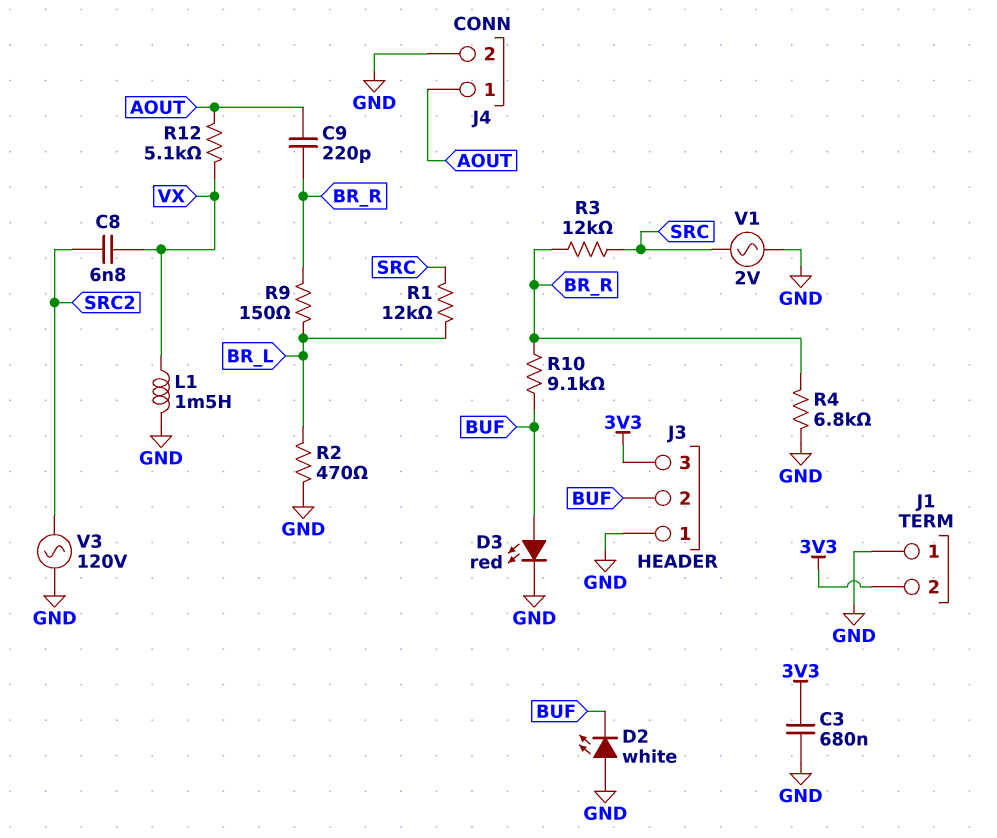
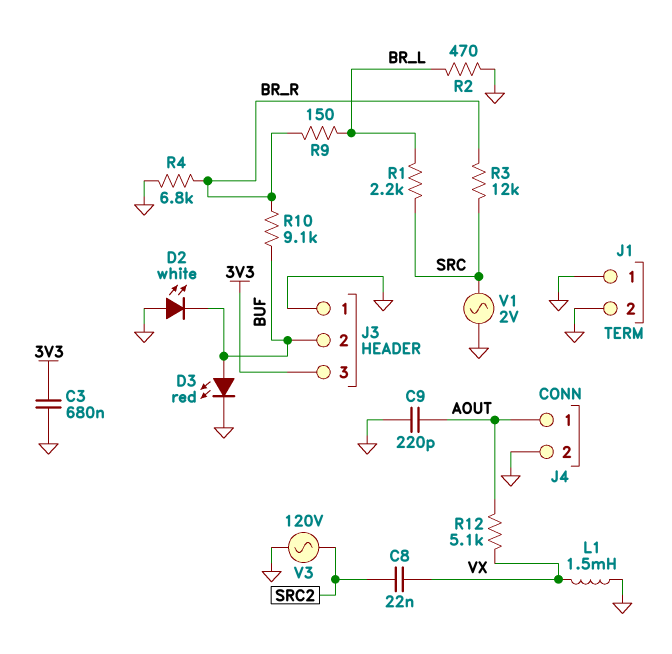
C8: 6.8nF (SRC2, VX) -> 22nF (SRC2, VX)
C9: 220pF (AOUT, BR_R) -> 220pF (AOUT, GND)
J1 pin 2: 3V3 -> GND
R1: 12k (BR_L, SRC) -> 2.2k (BR_L, SRC)

